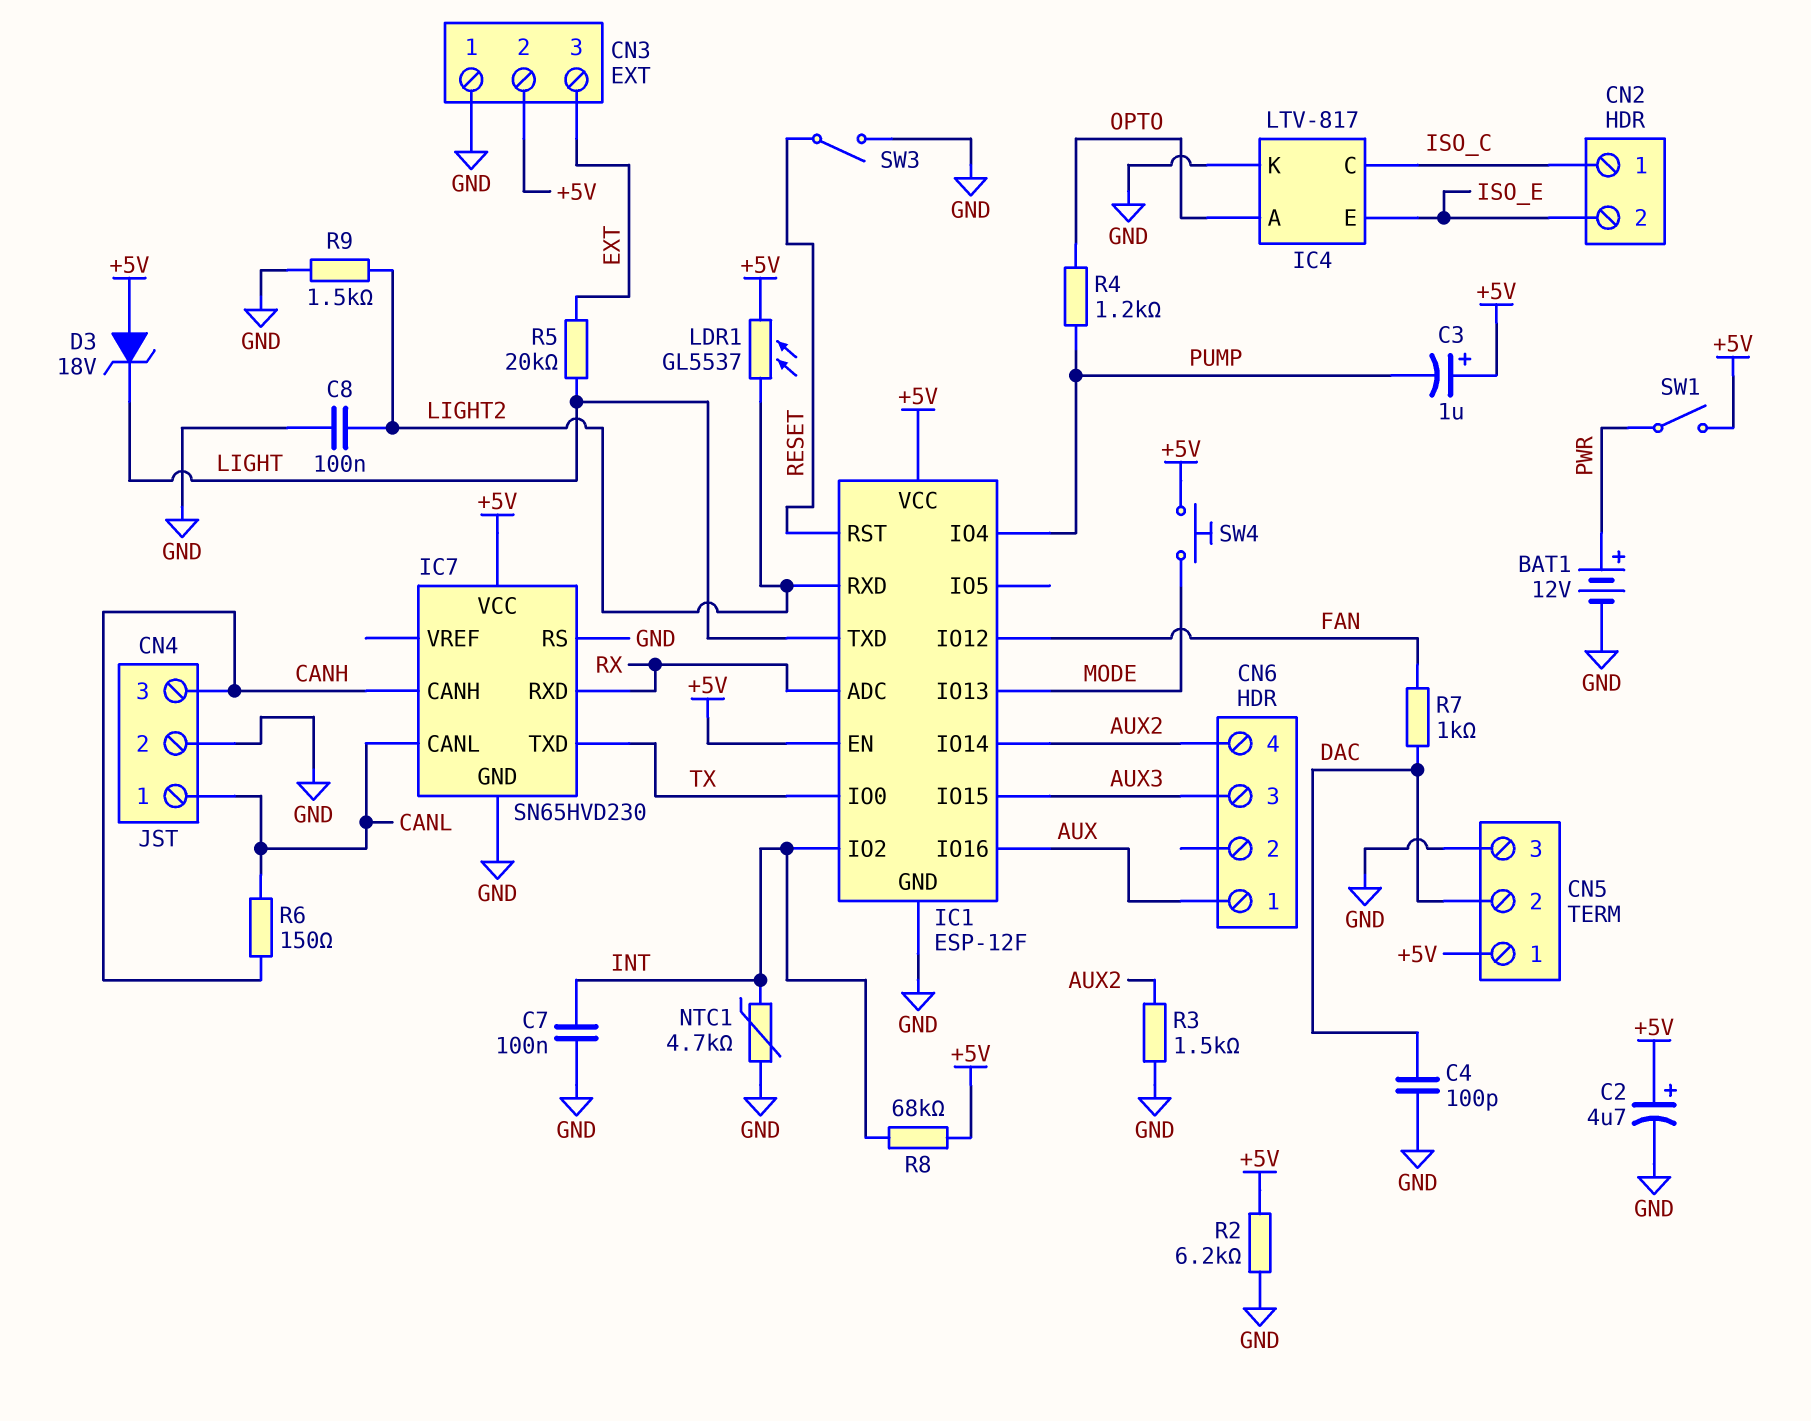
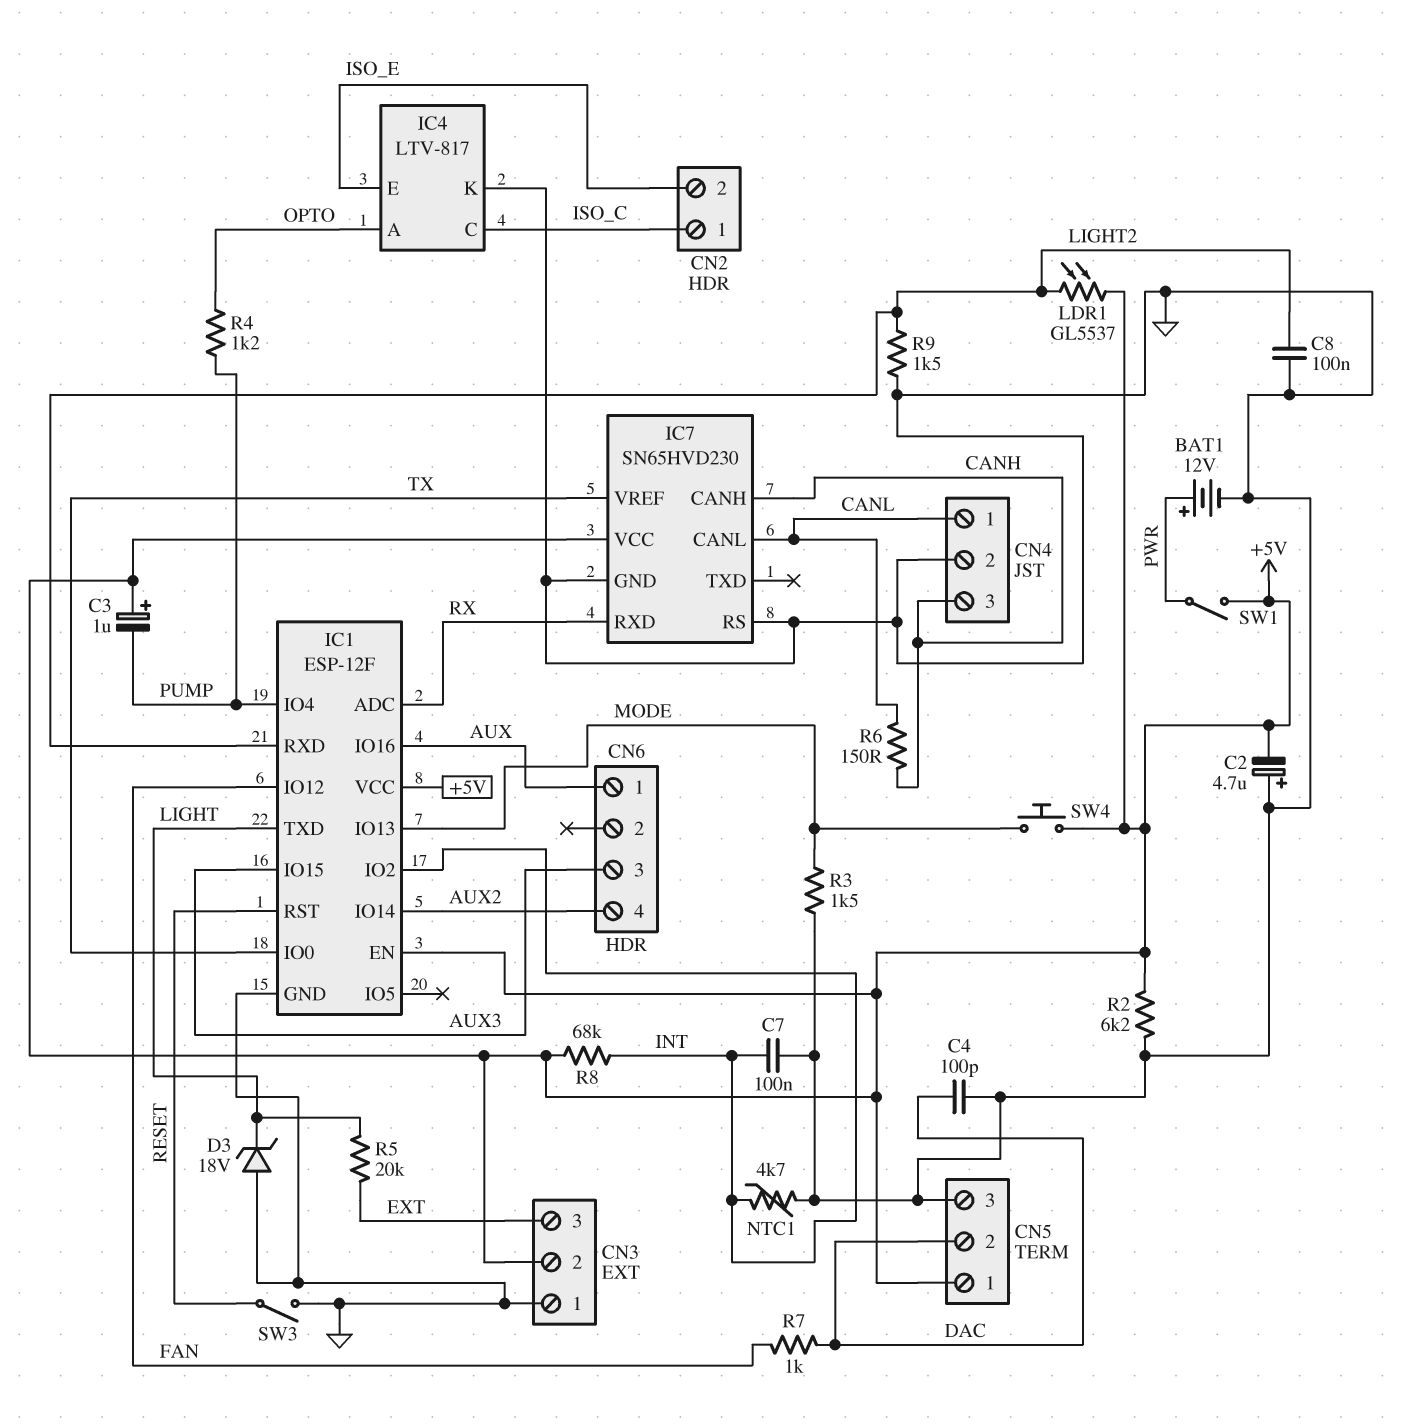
C2: 4.7uF (plus +5V, minus GND) -> 4.7uF (plus GND, minus +5V)
D3: zener 18V (A +5V, K LIGHT) -> zener 18V (A GND, K LIGHT)
IC7 pin TXD: TX -> none
IC7 pin VREF: none -> TX
R3: 1.5k (AUX2, GND) -> 1.5k (GND, MODE)

